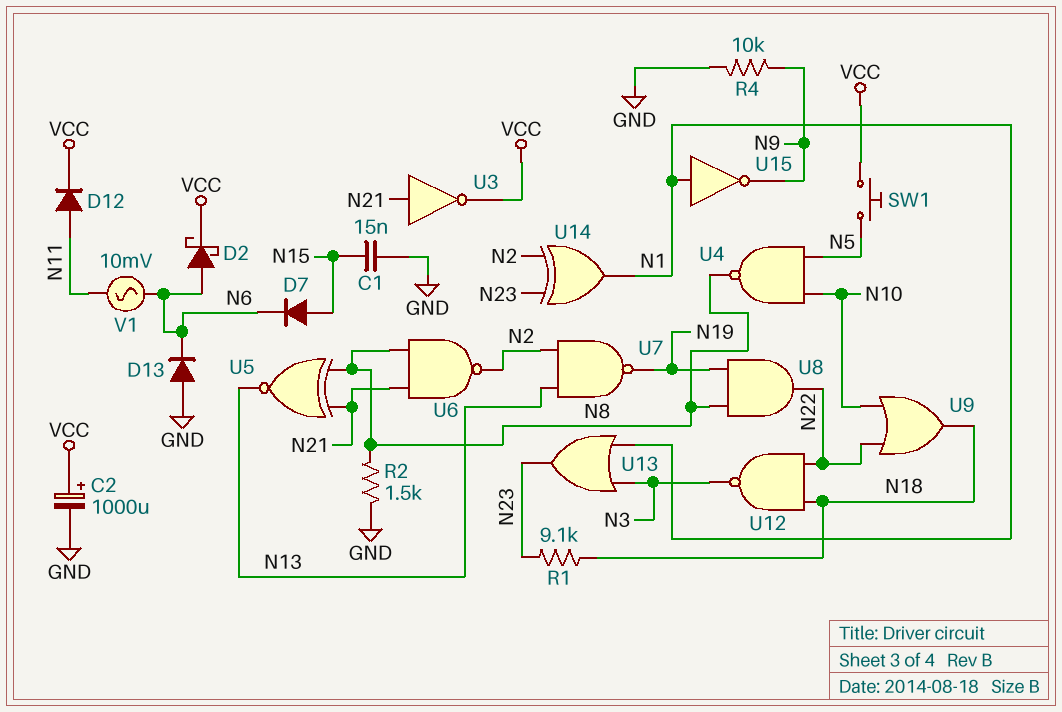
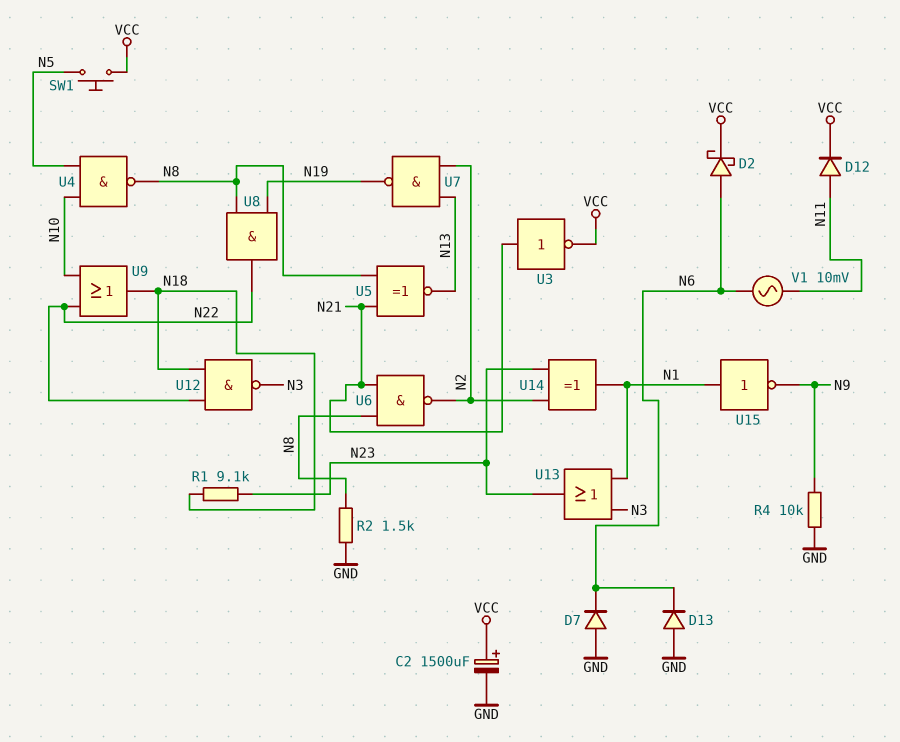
C1: 15nF (GND, N15) -> none
C2: 1000uF (plus VCC, minus GND) -> 1500uF (plus VCC, minus GND)
D7: diode (A N15, K N6) -> diode (A GND, K N6)

